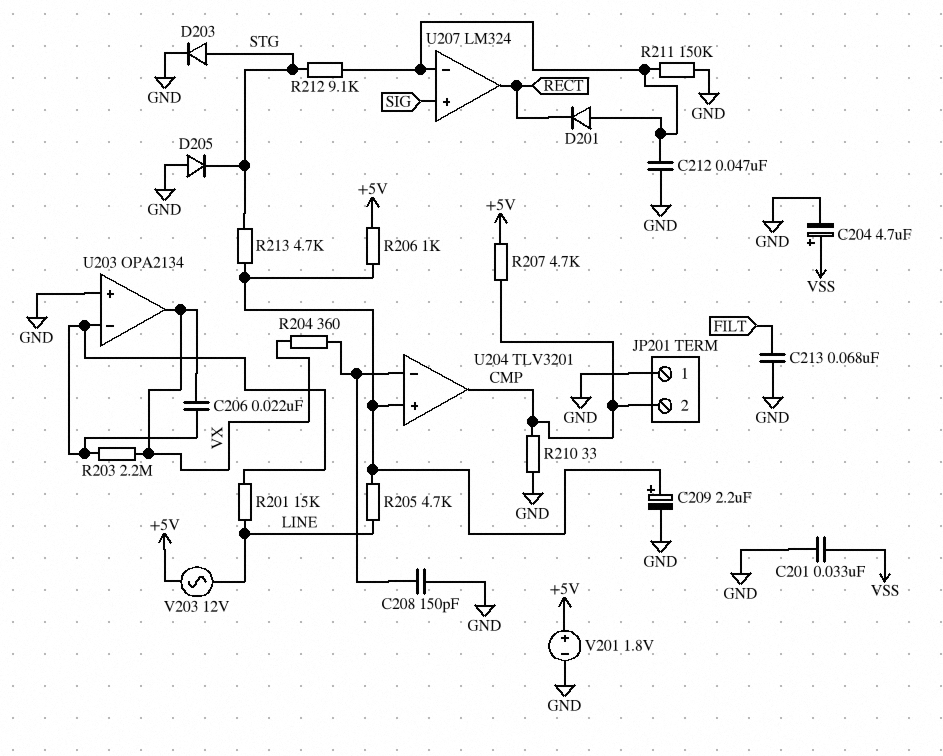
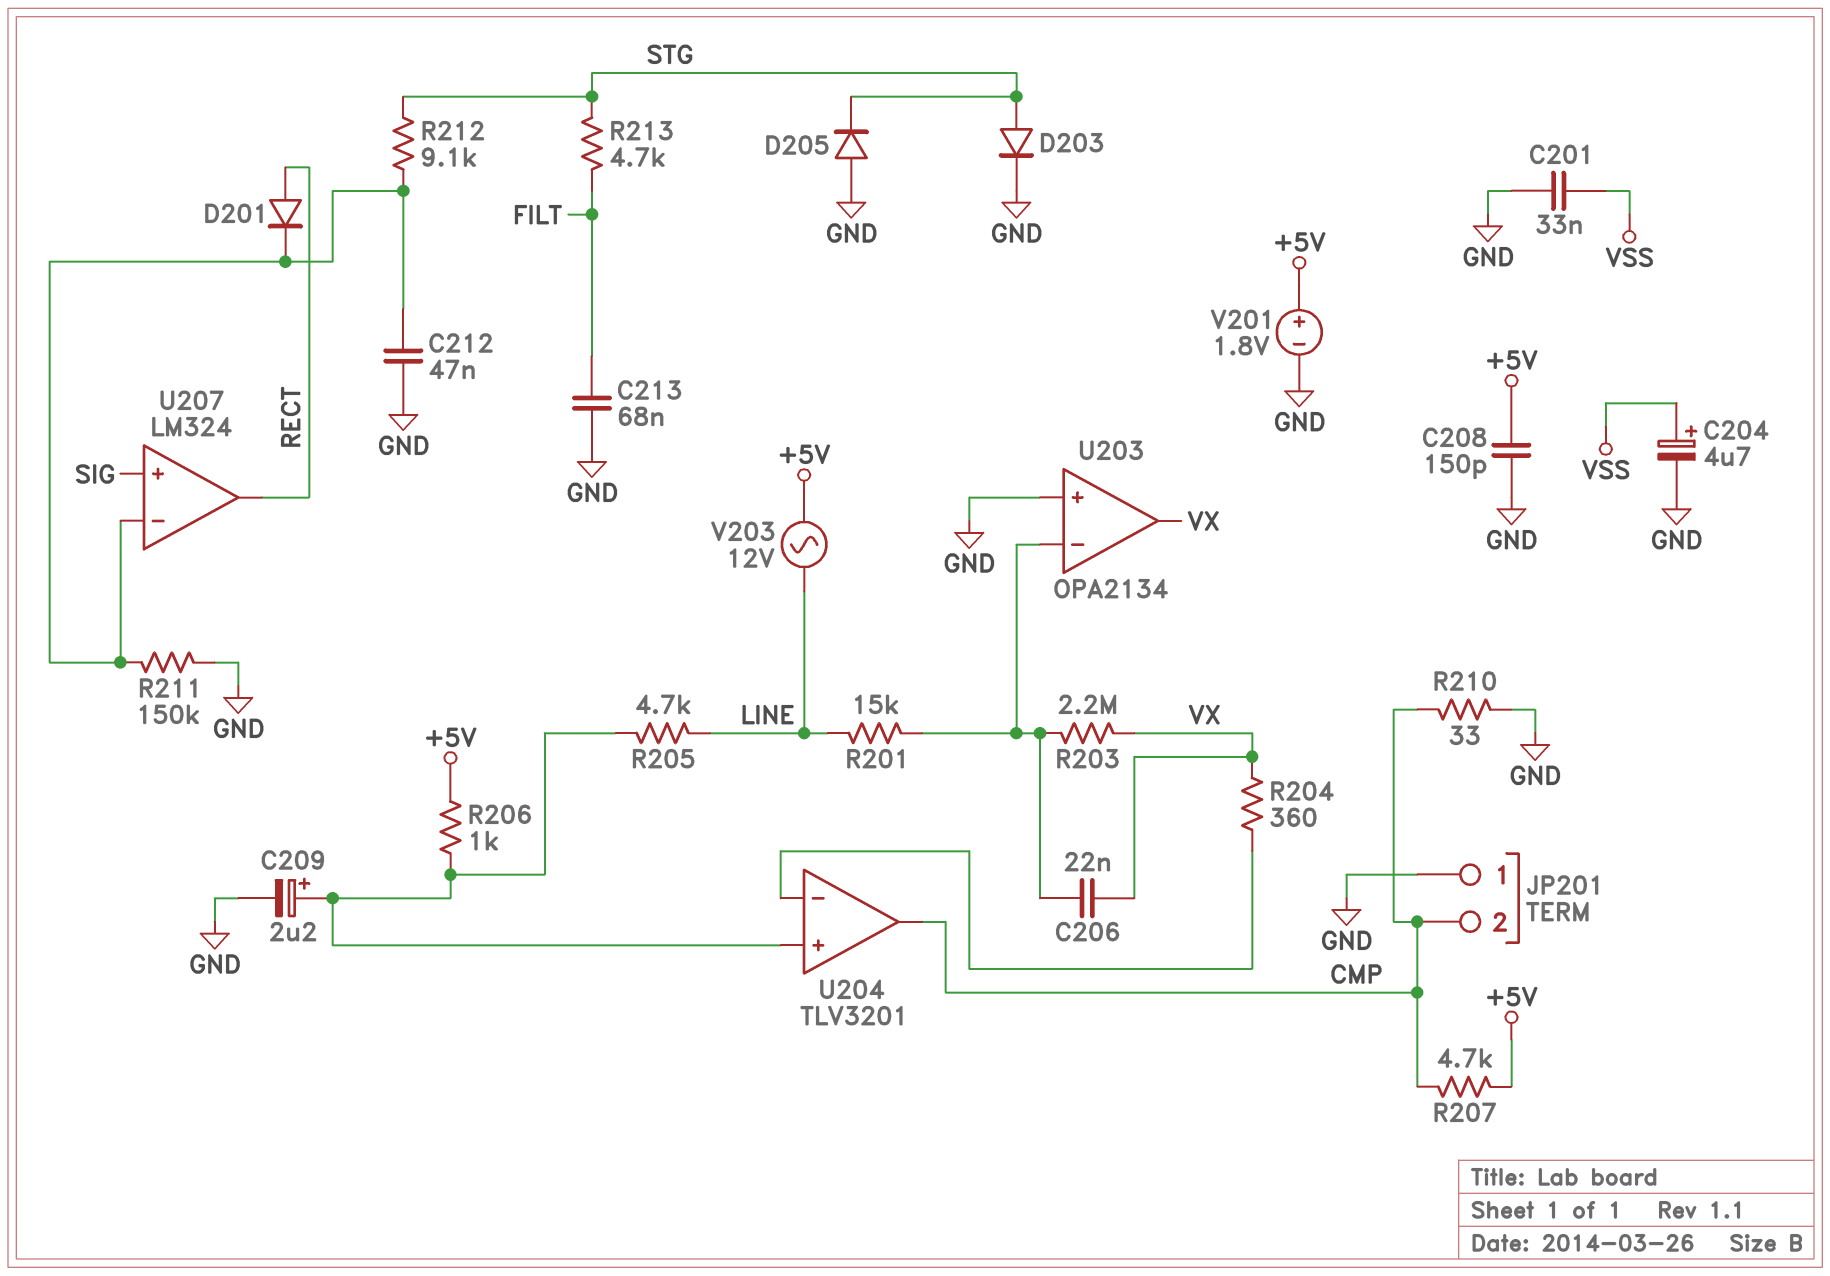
C208: 150pF (GND, U204/in-) -> 150pF (+5V, GND)
D201: diode (A U207/in-, K RECT) -> diode (A RECT, K U207/in-)
R213: 4.7k (STG, U204/in+) -> 4.7k (FILT, STG)

